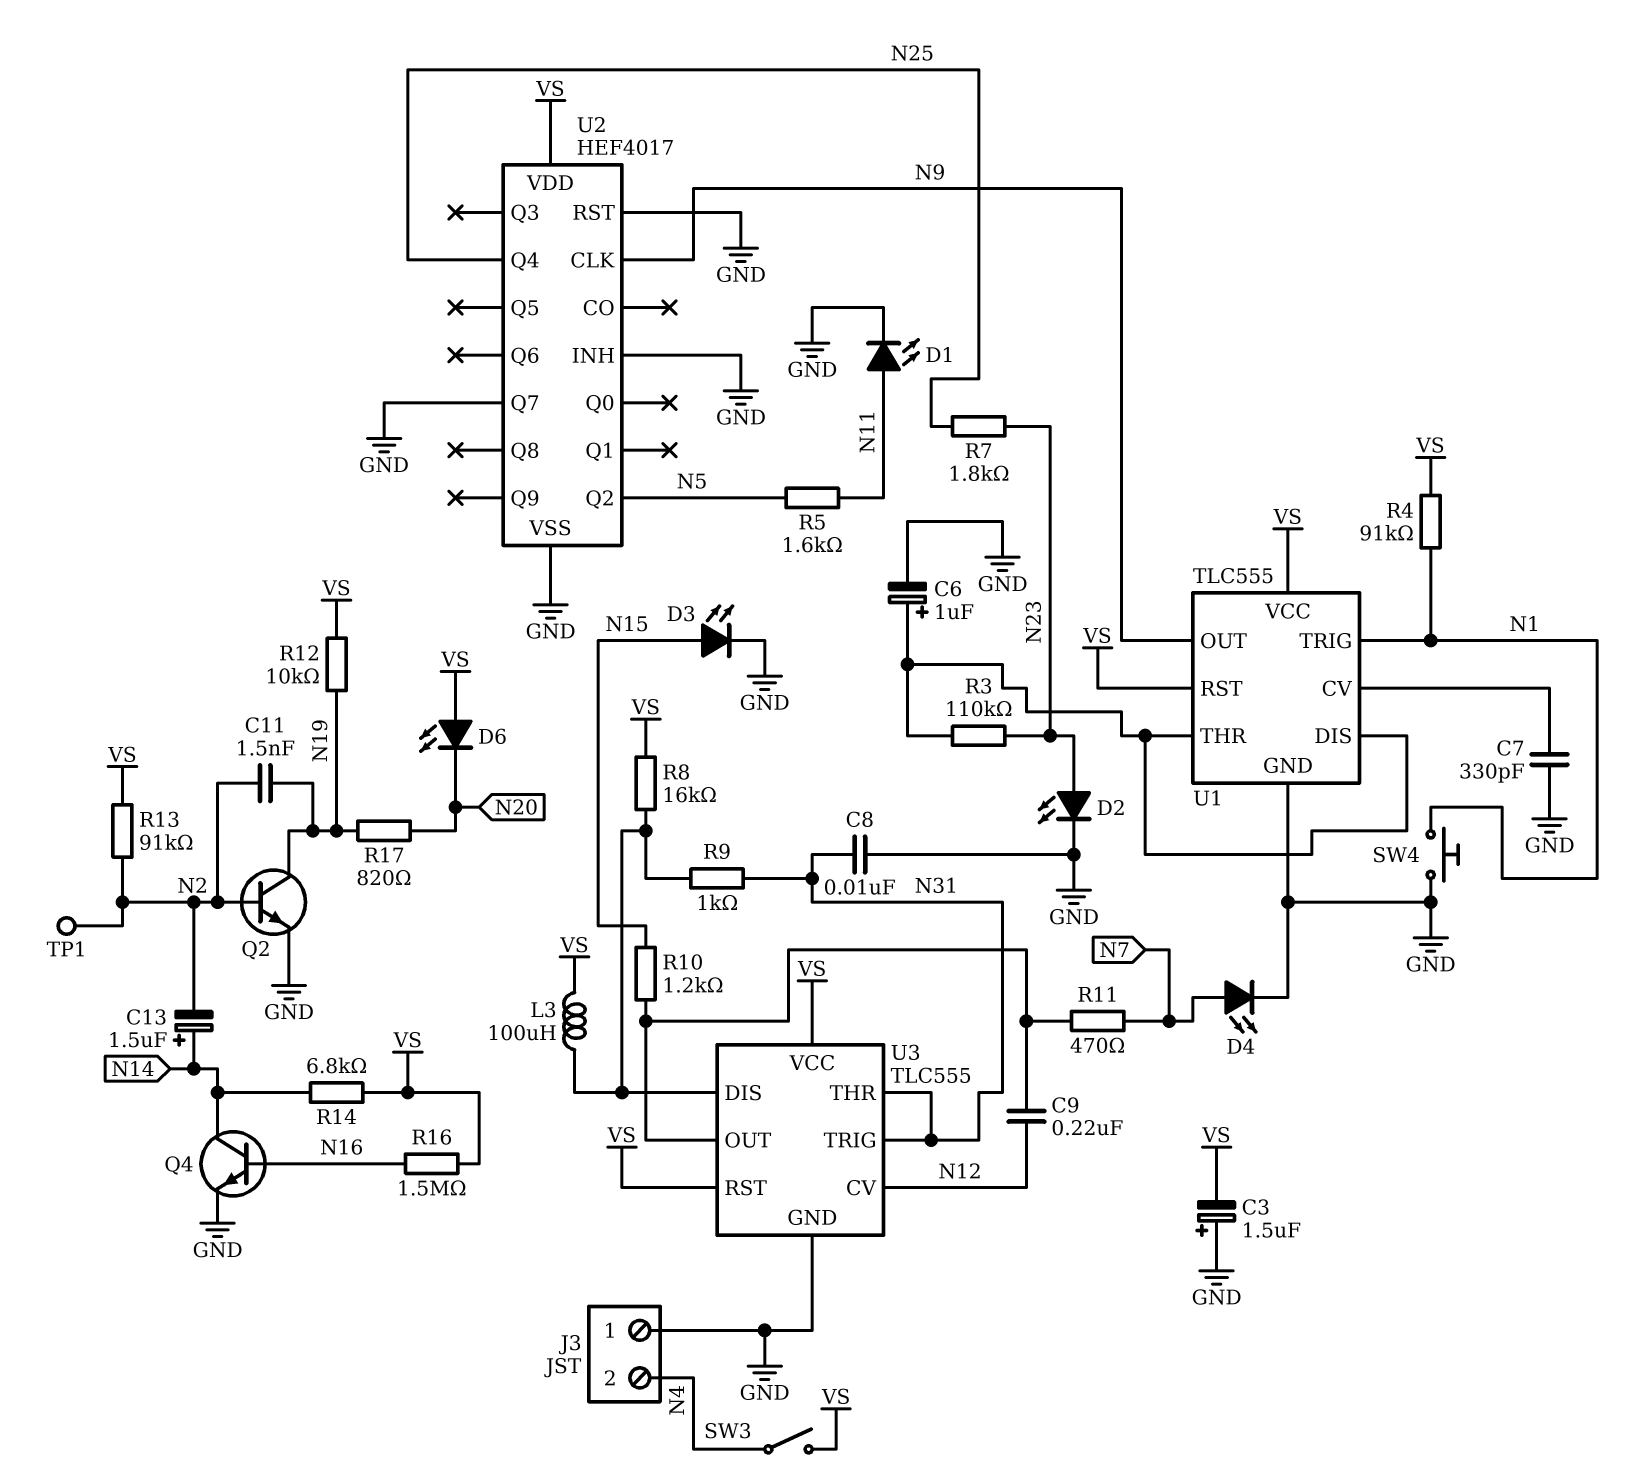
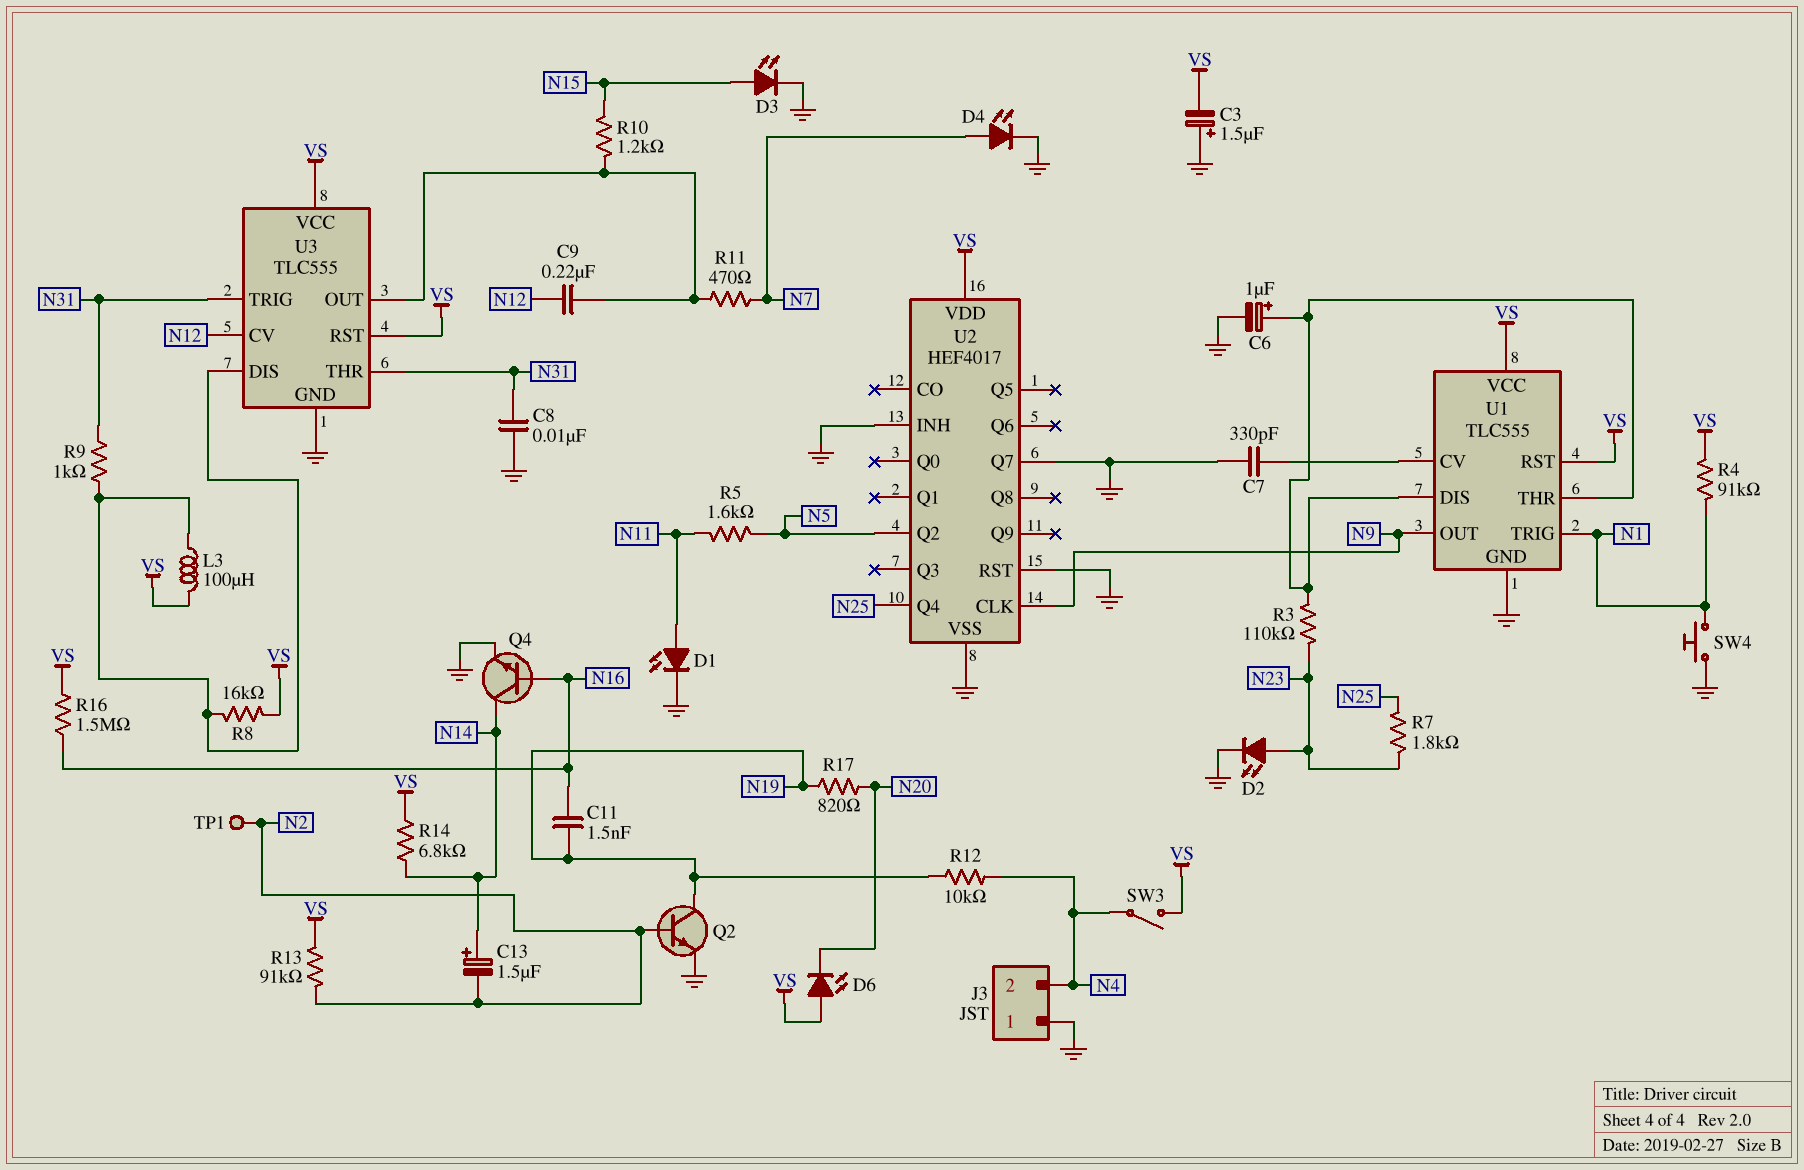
C11: 1.5nF (N2, N19) -> 1.5nF (N16, N19)
R12: 10k (N19, VS) -> 10k (N4, N19)

